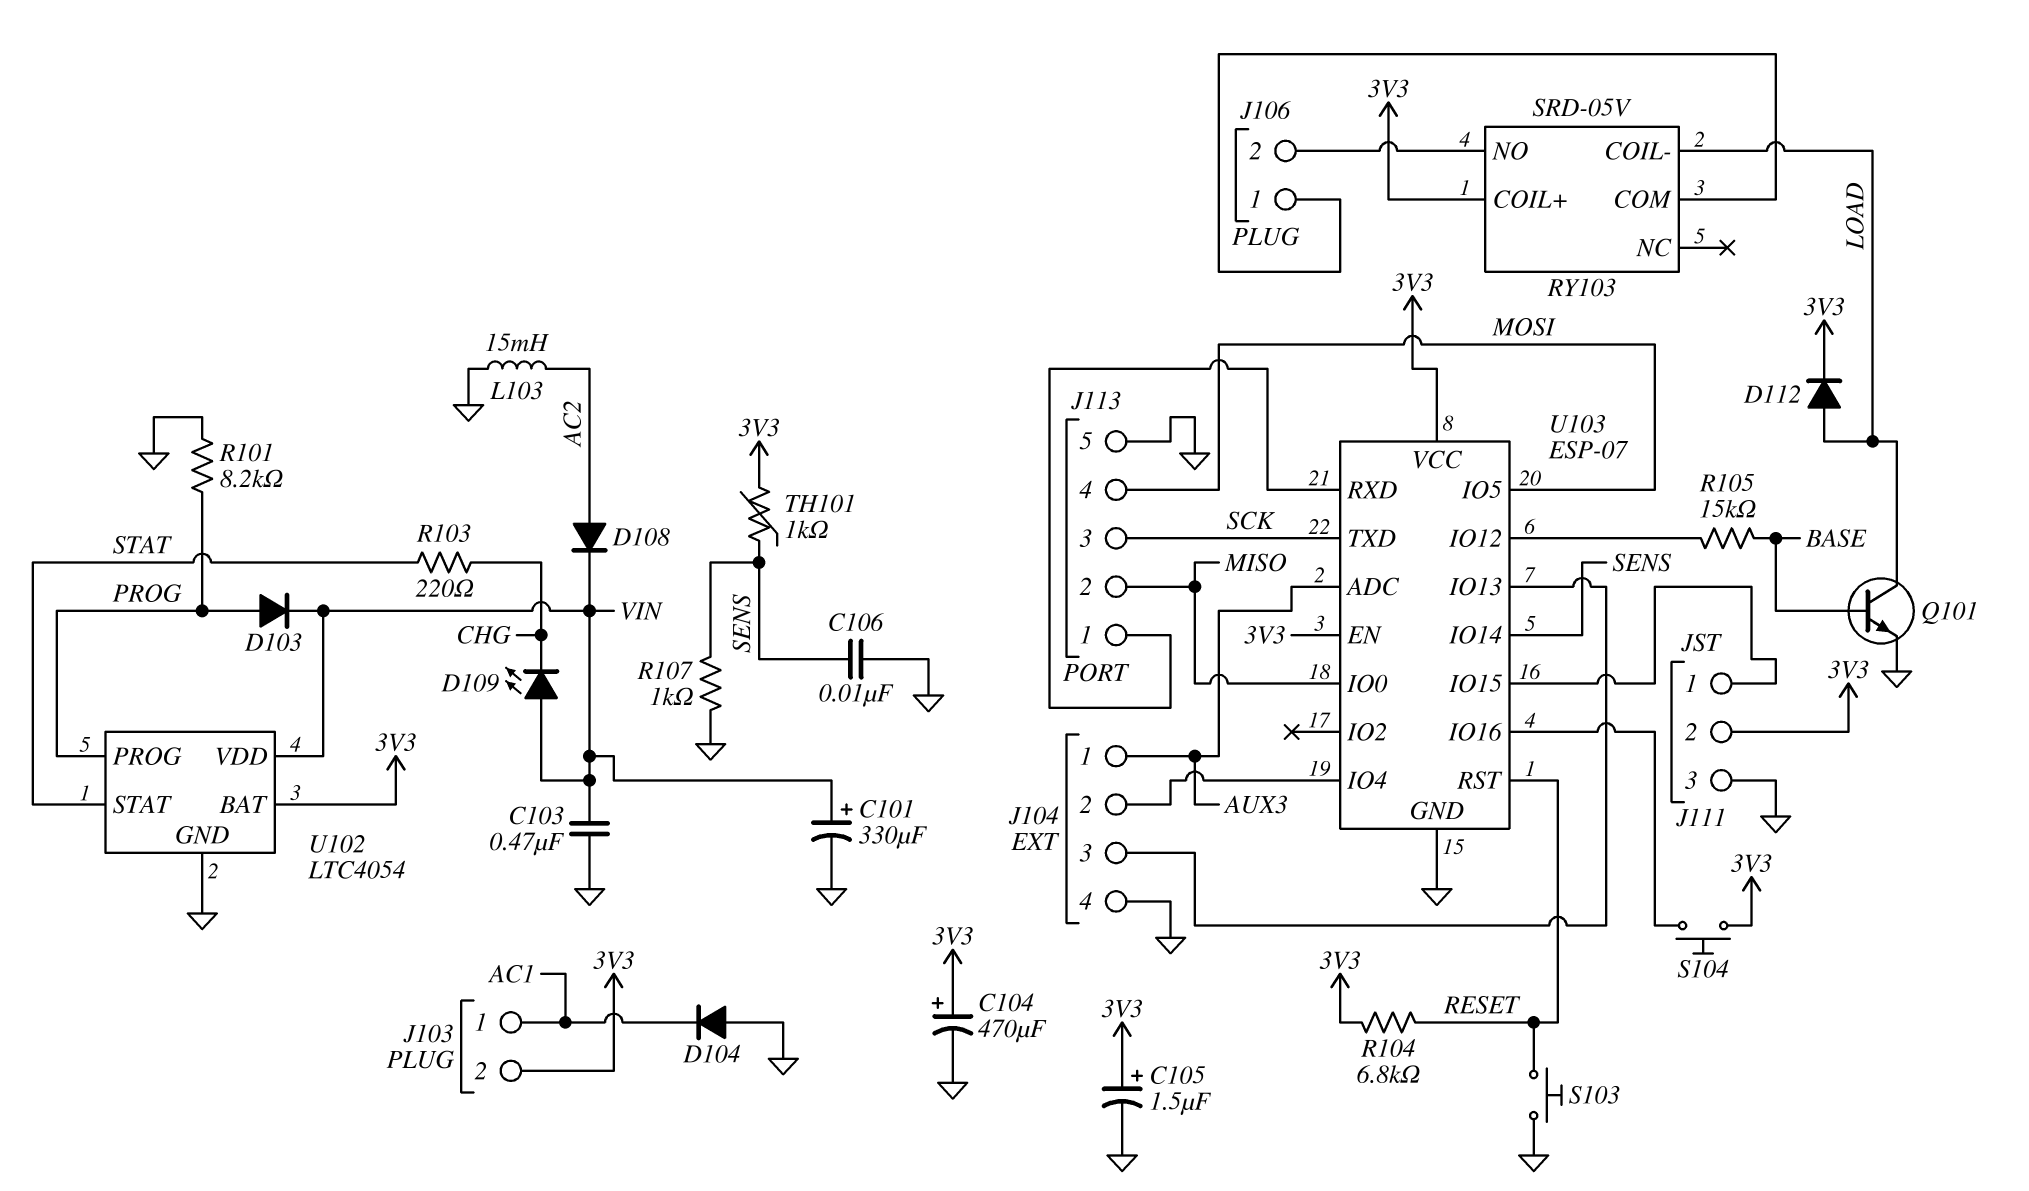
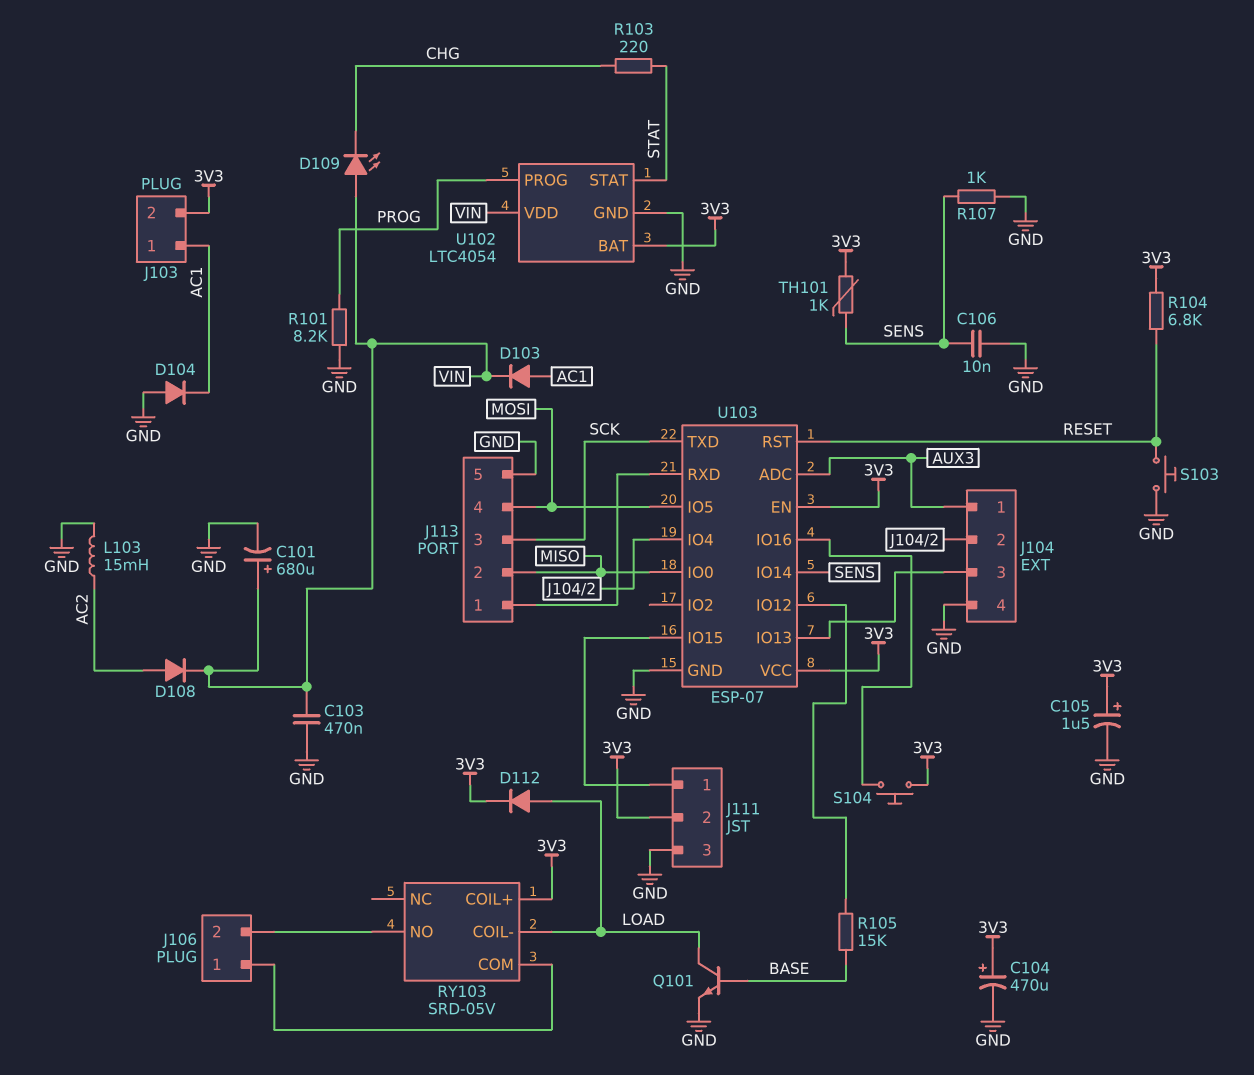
C101: 330uF (plus VIN, minus GND) -> 680uF (plus VIN, minus GND)
D103: diode (A PROG, K VIN) -> diode (A AC1, K VIN)

